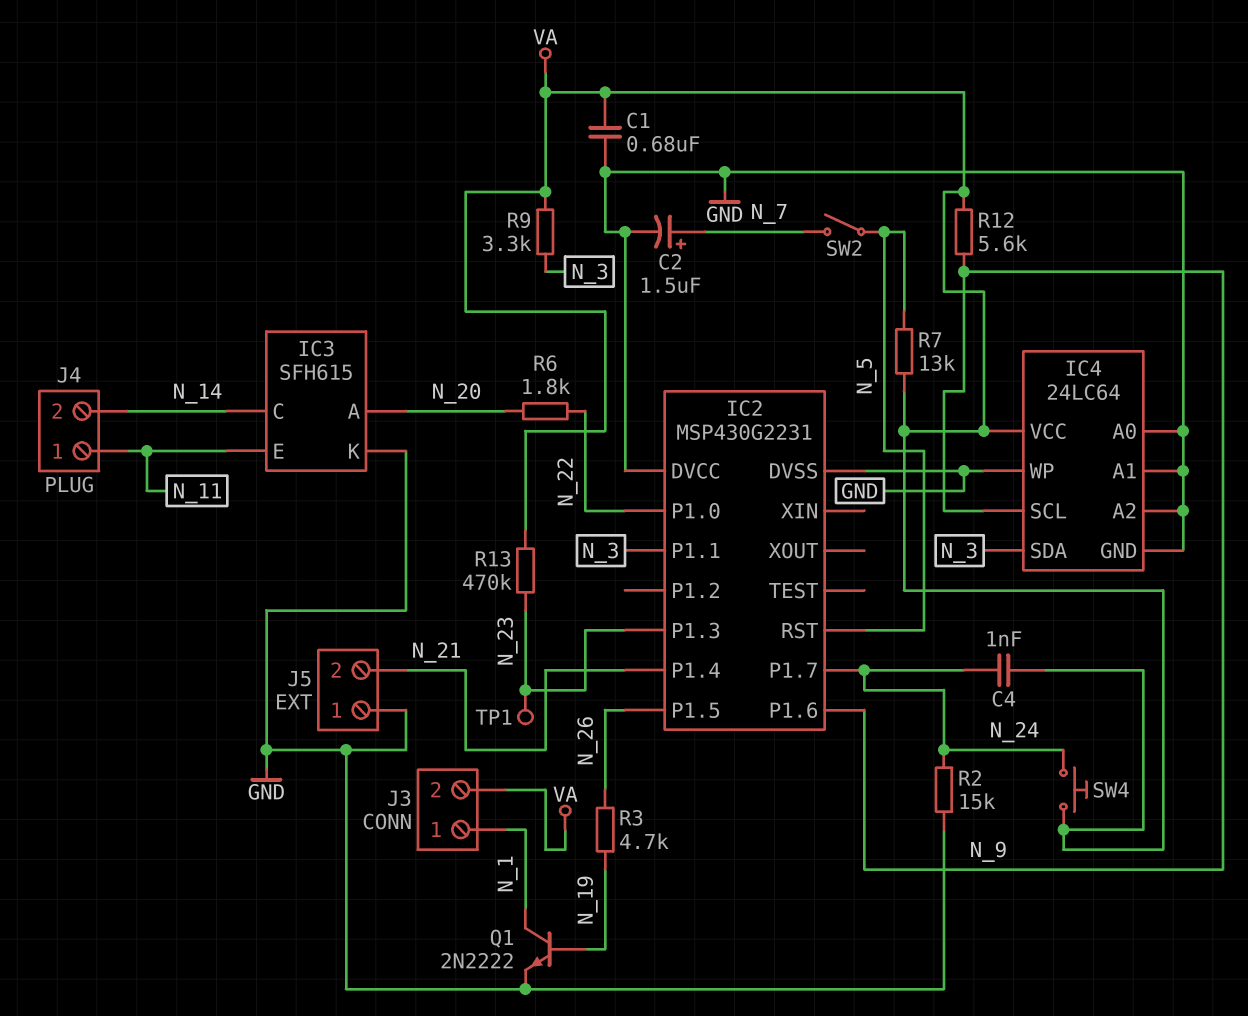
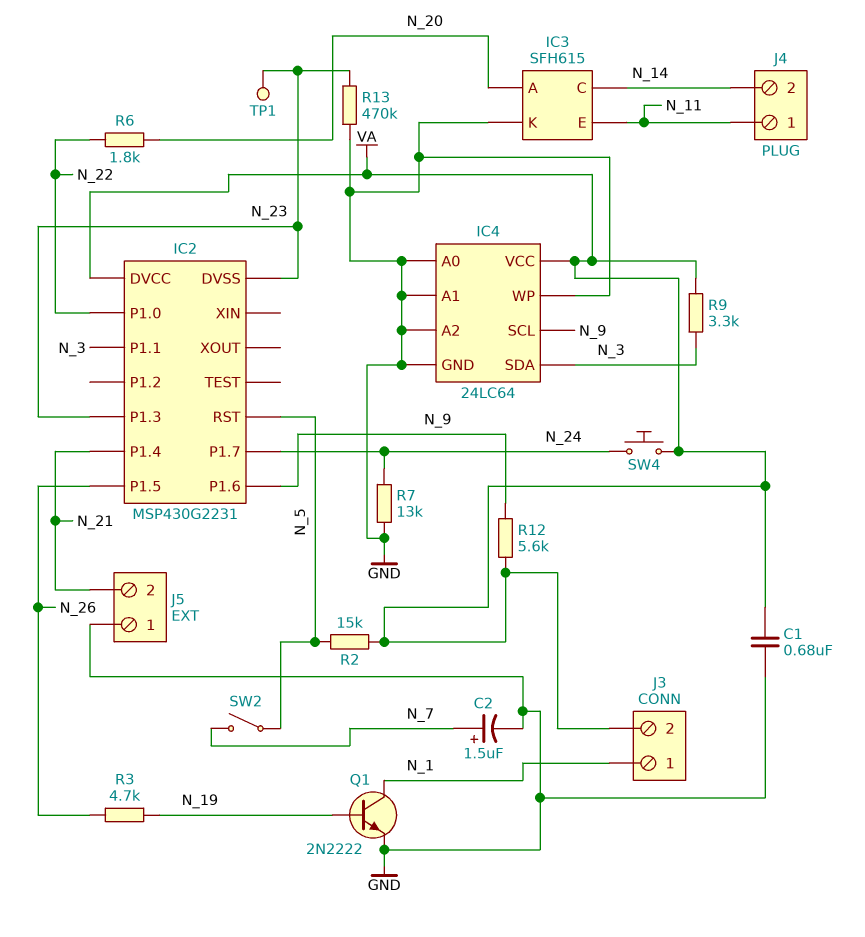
C4: 1nF (N_24, VA) -> none
IC2 pin DVCC: GND -> VA
IC2 pin DVSS: GND -> N_23
R2: 15k (GND, N_24) -> 15k (N_5, VA)
R7: 13k (N_5, VA) -> 13k (GND, N_24)
R13: 470k (N_23, VA) -> 470k (GND, N_23)

